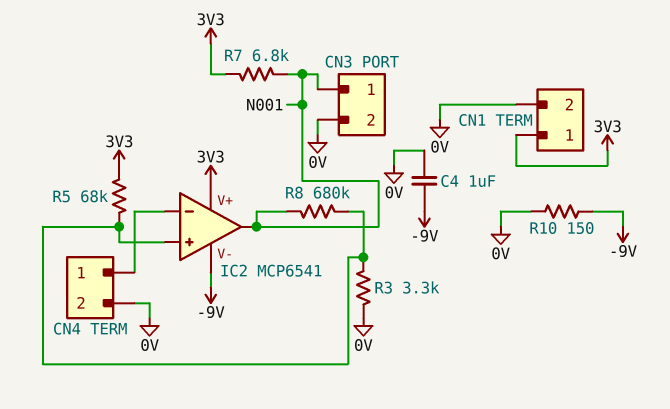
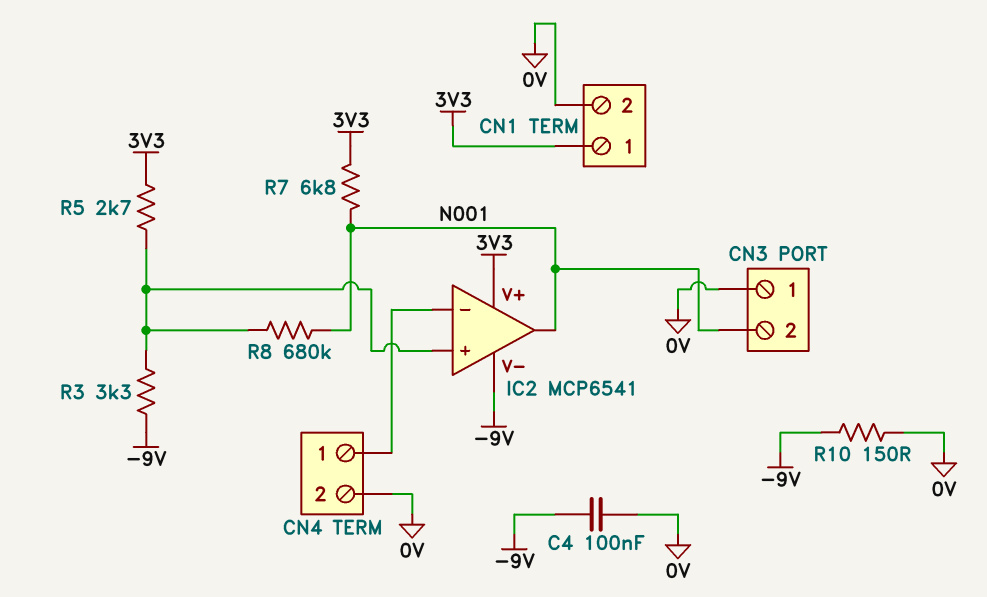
C4: 1uF (-9V, 0V) -> 100nF (-9V, 0V)
CN3 pin 1: N001 -> 0V
CN3 pin 2: 0V -> N001
R3: 3.3k (0V, IC2/in+) -> 3.3k (-9V, IC2/in+)
R5: 68k (3V3, IC2/in+) -> 2.7k (3V3, IC2/in+)

